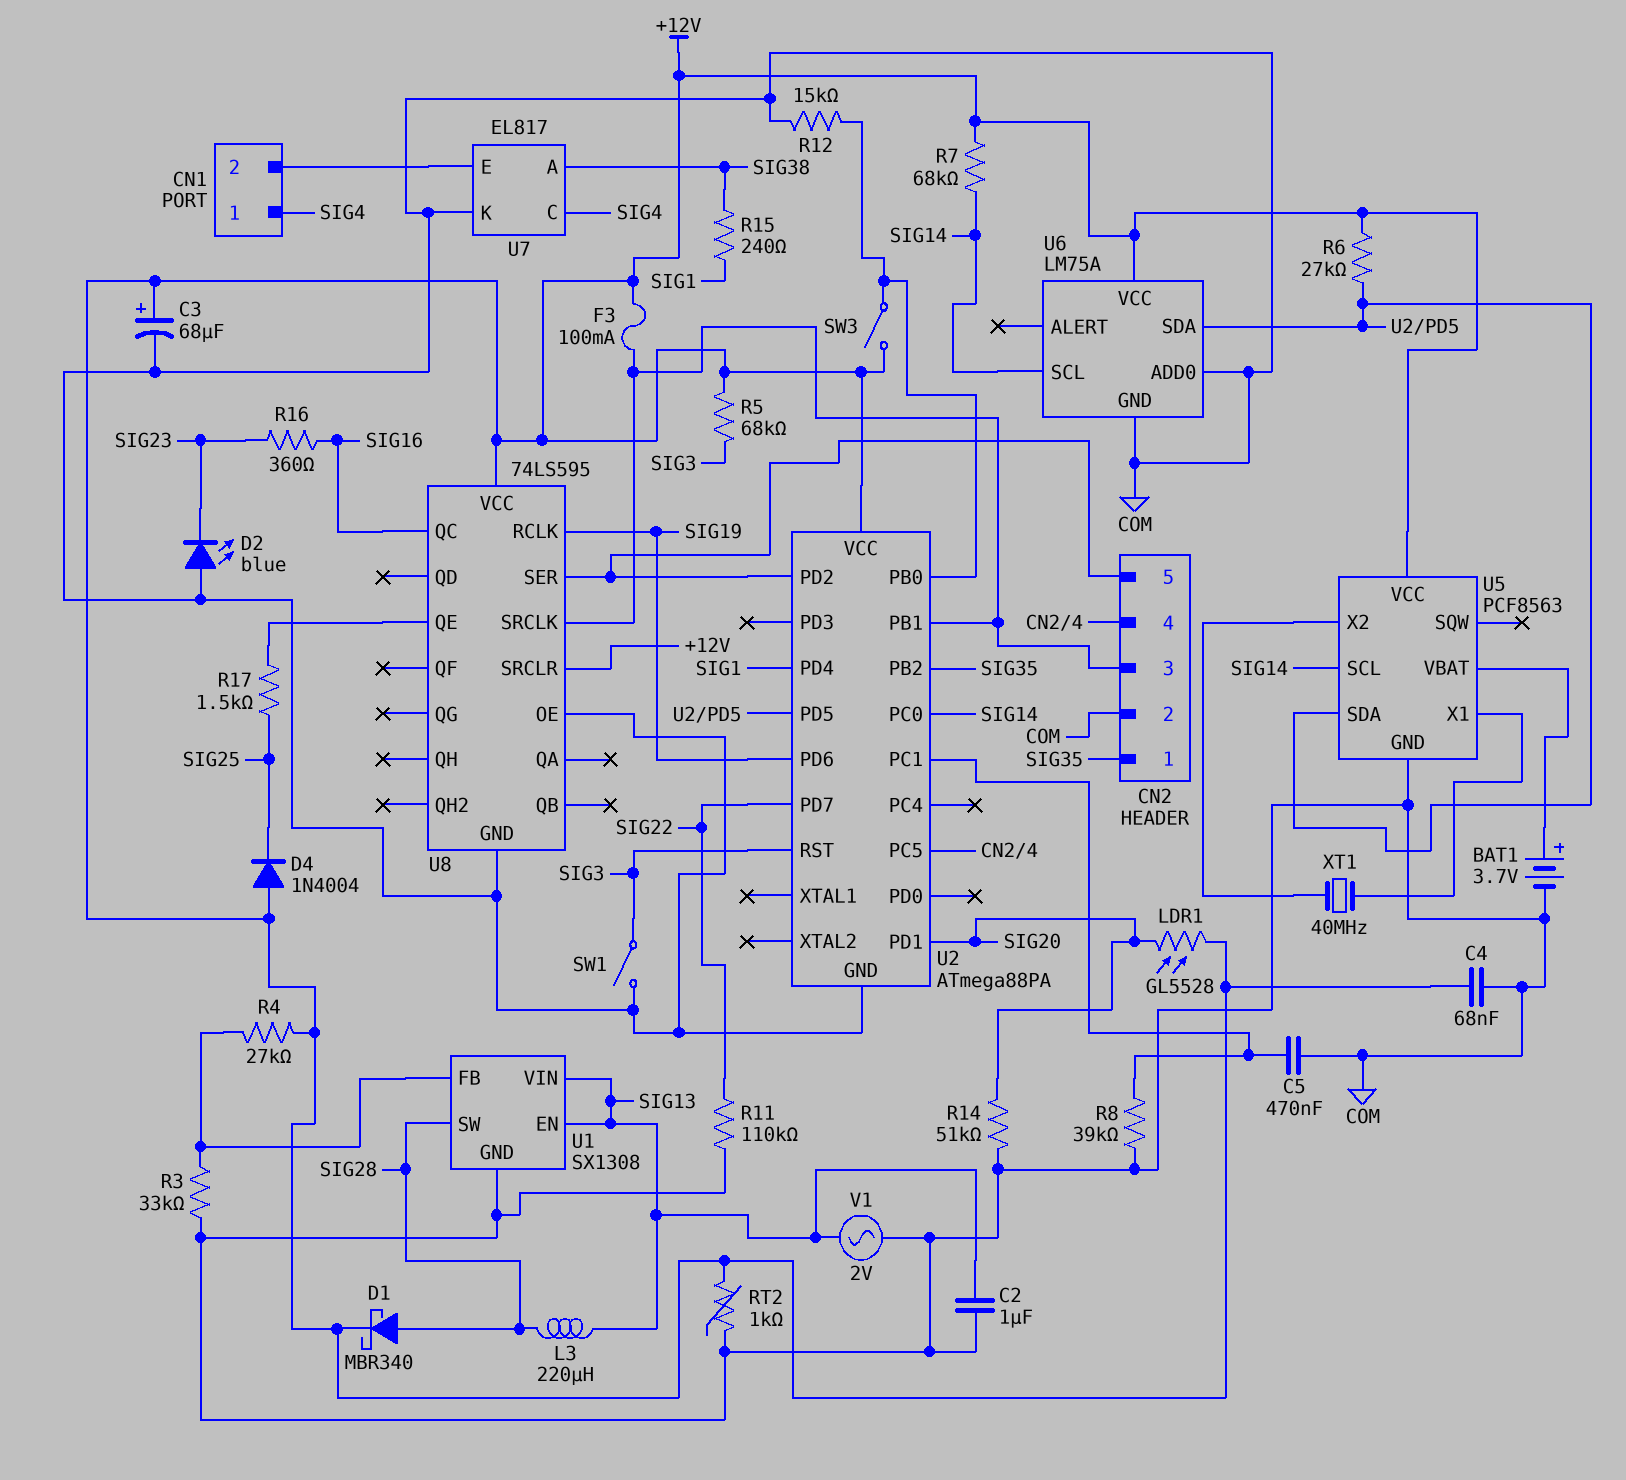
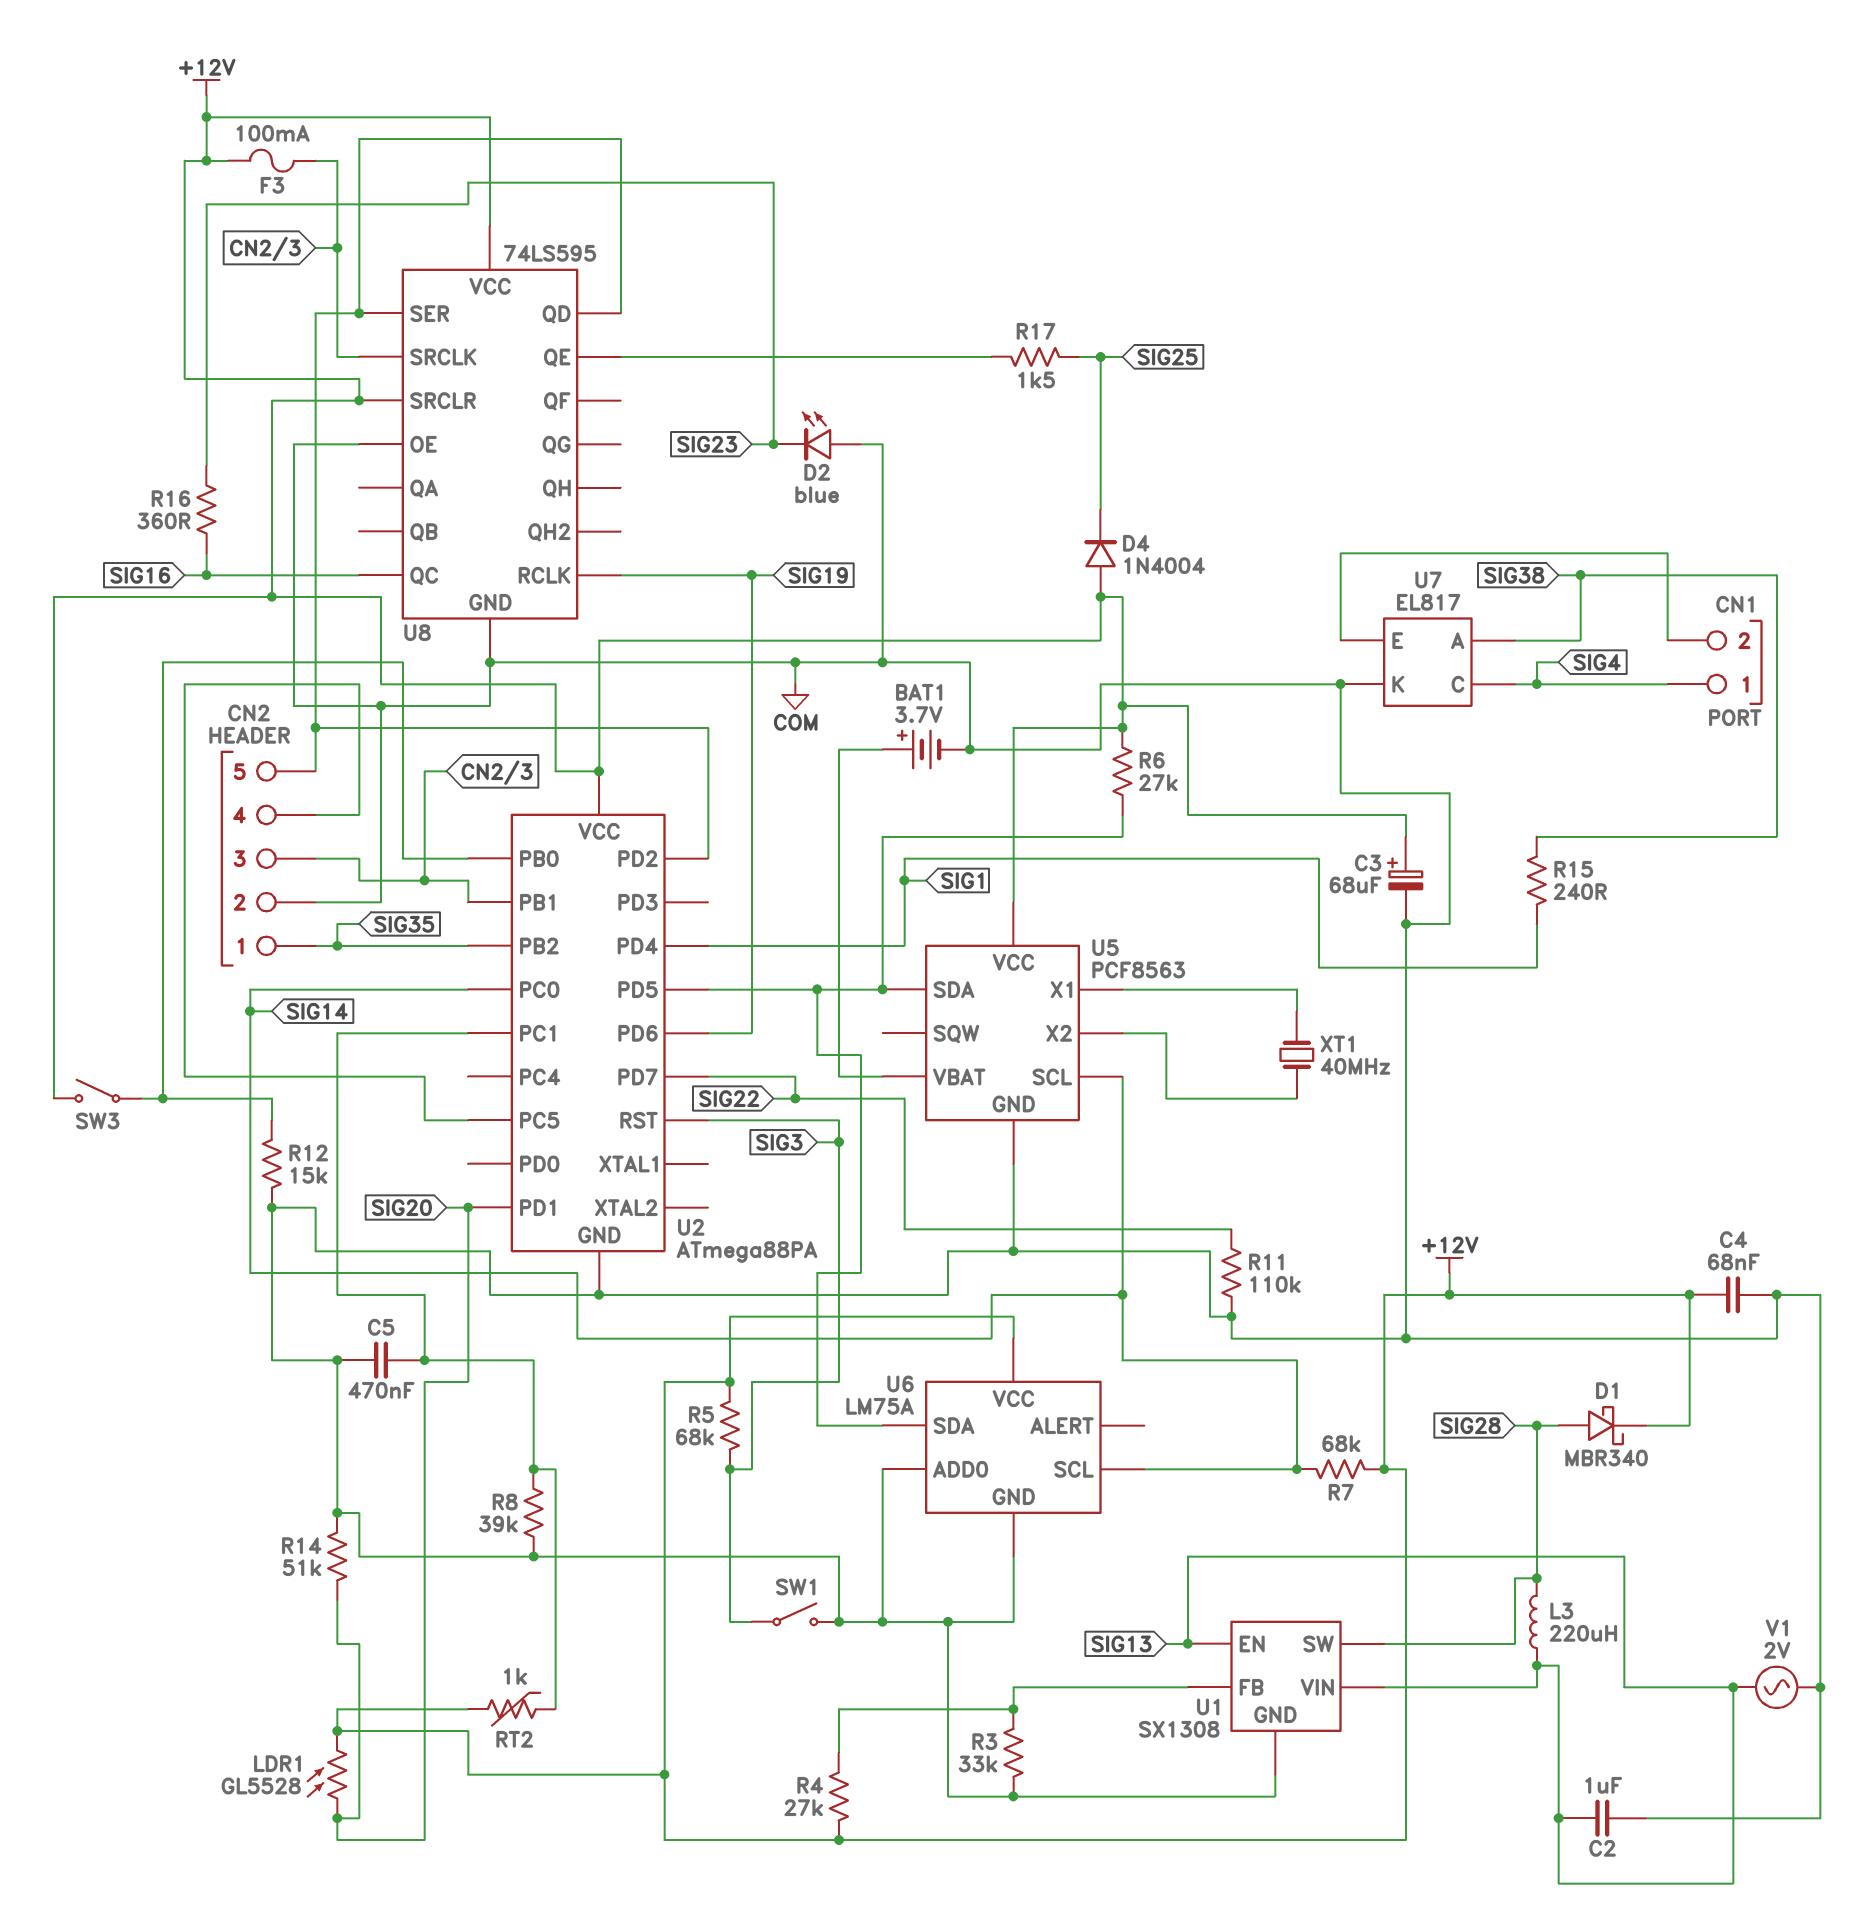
RT2: 1k (+12V, COM) -> 1k (+12V, U2/PC1)
U8 pin QD: none -> CN2/5

